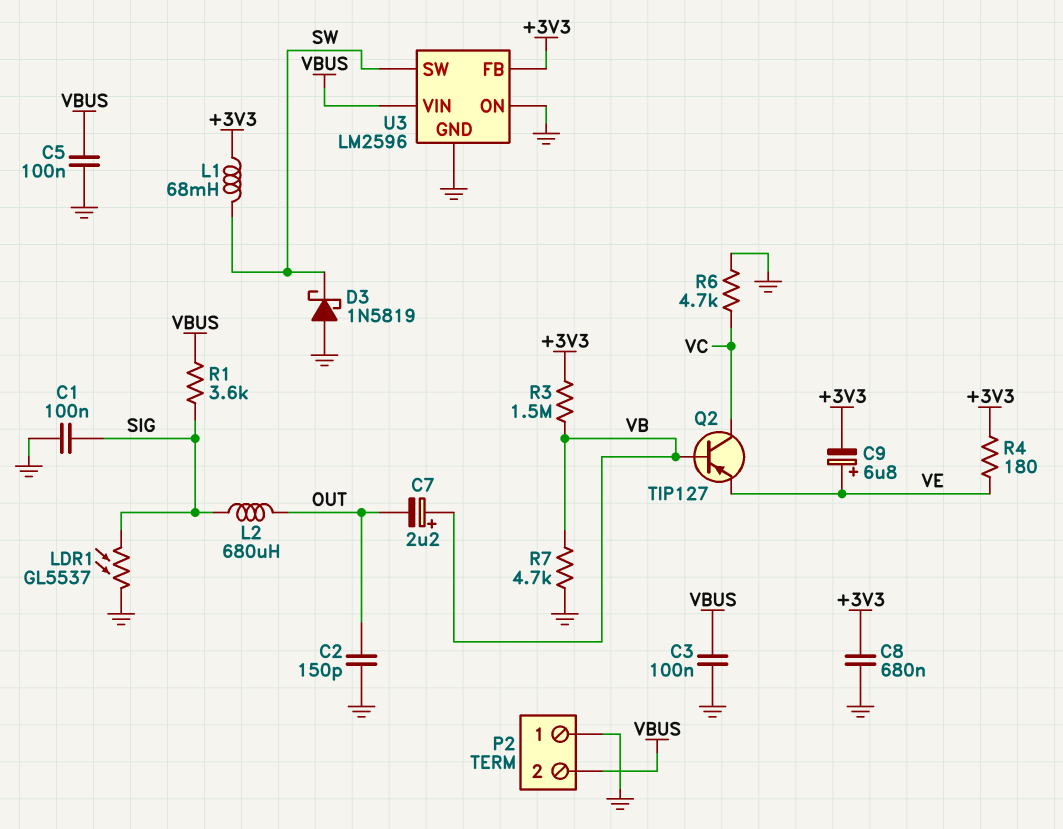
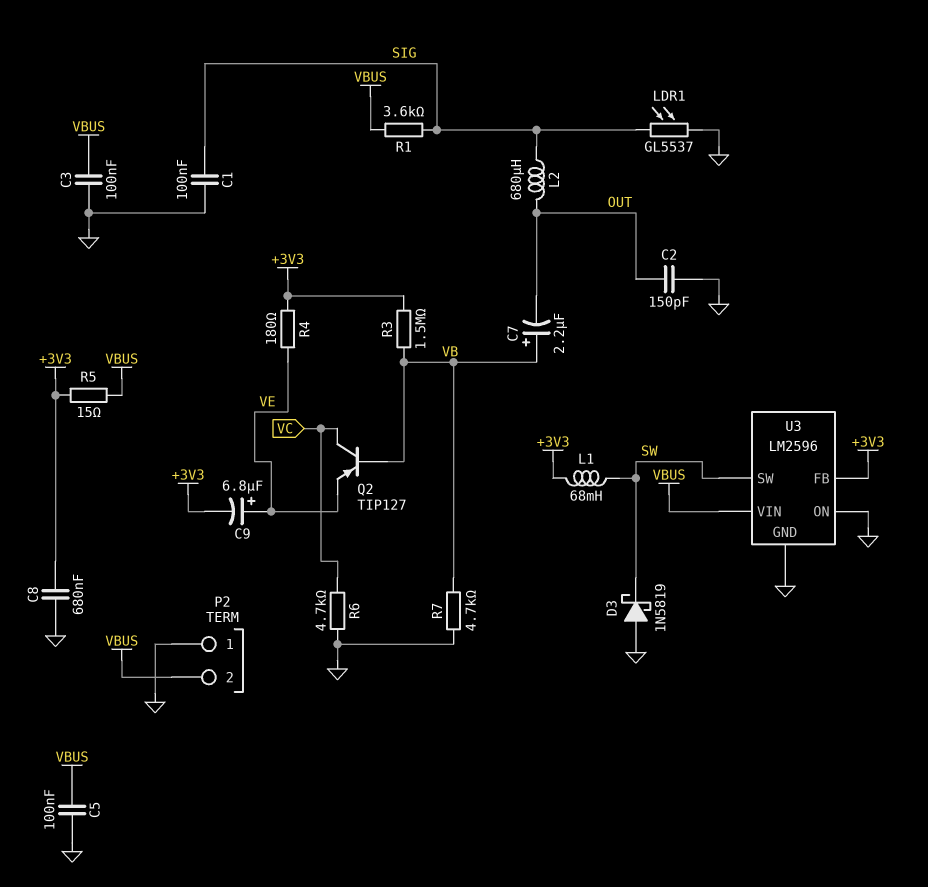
R5: none -> 15 (+3V3, VBUS)

